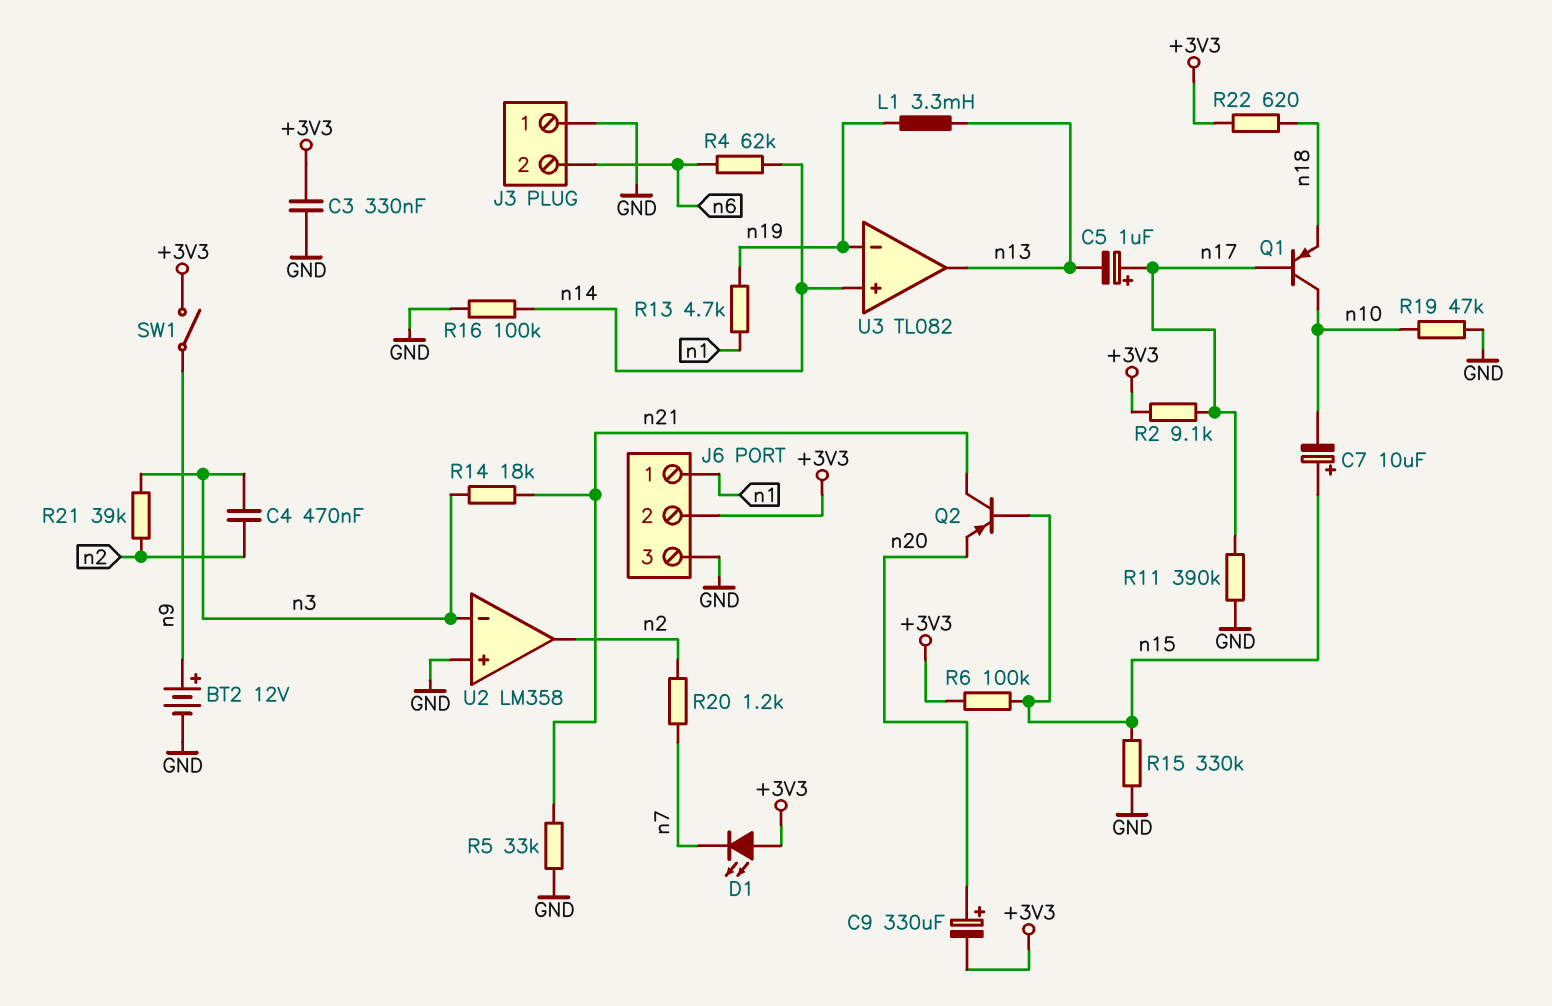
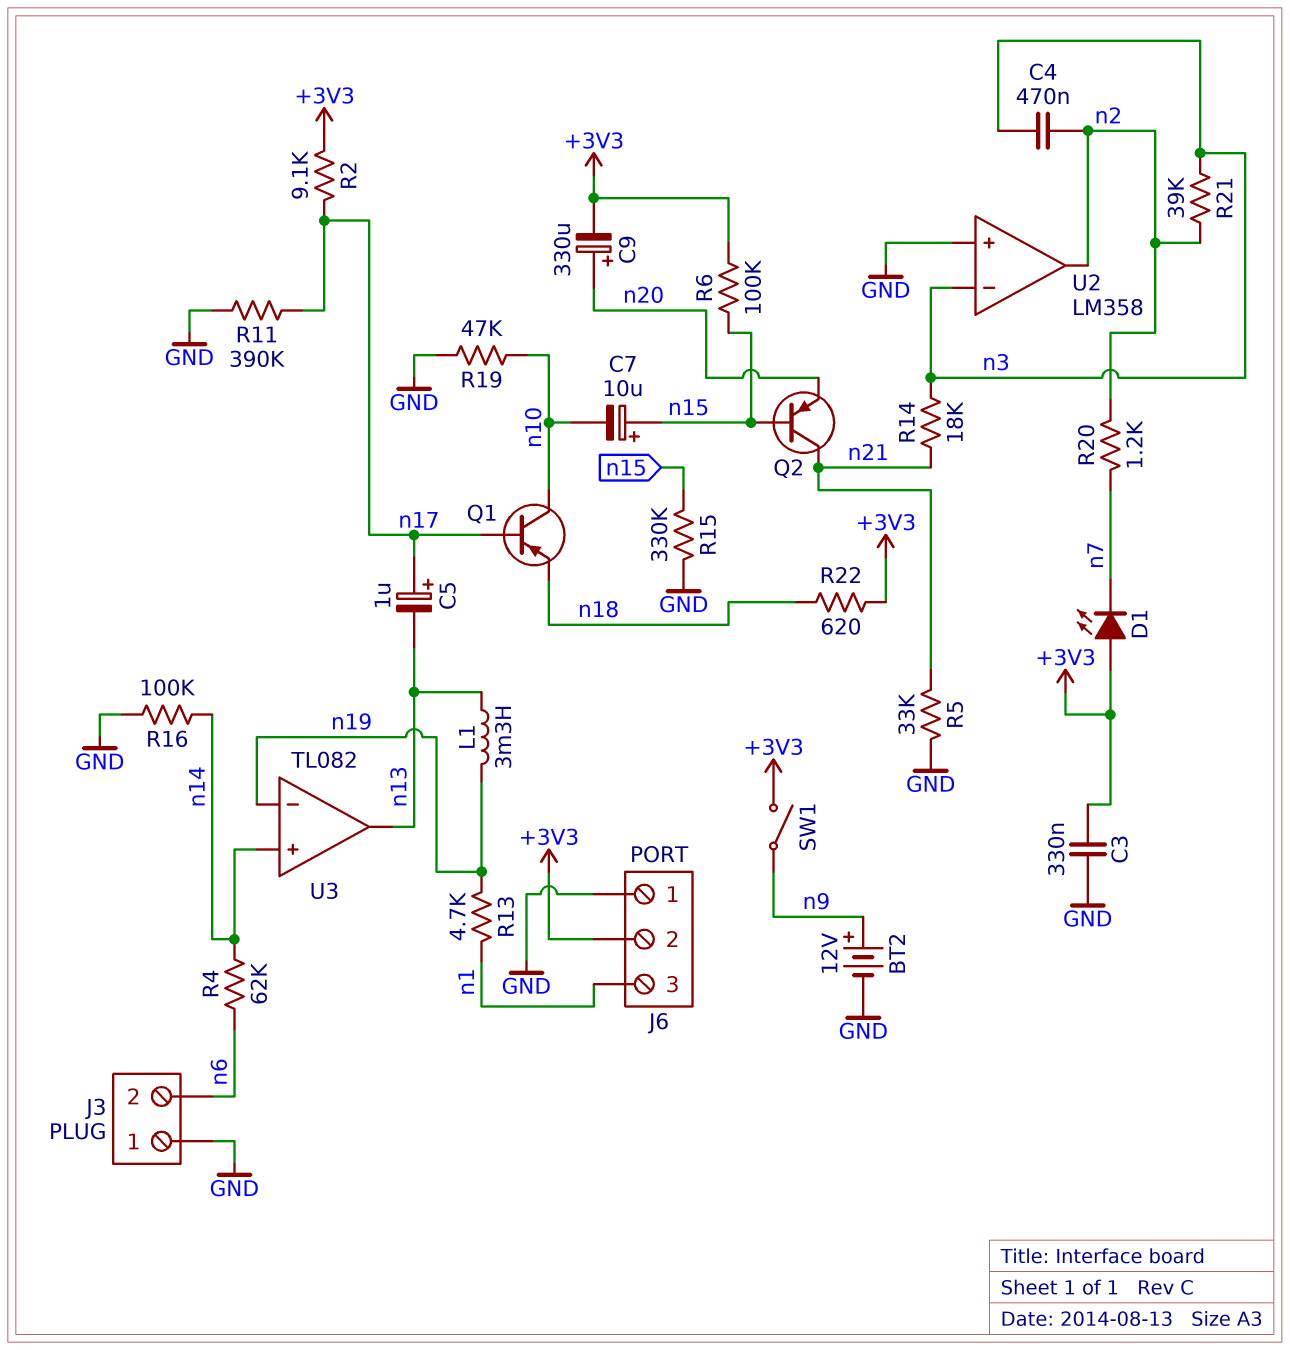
J6 pin 1: n1 -> GND
J6 pin 3: GND -> n1

